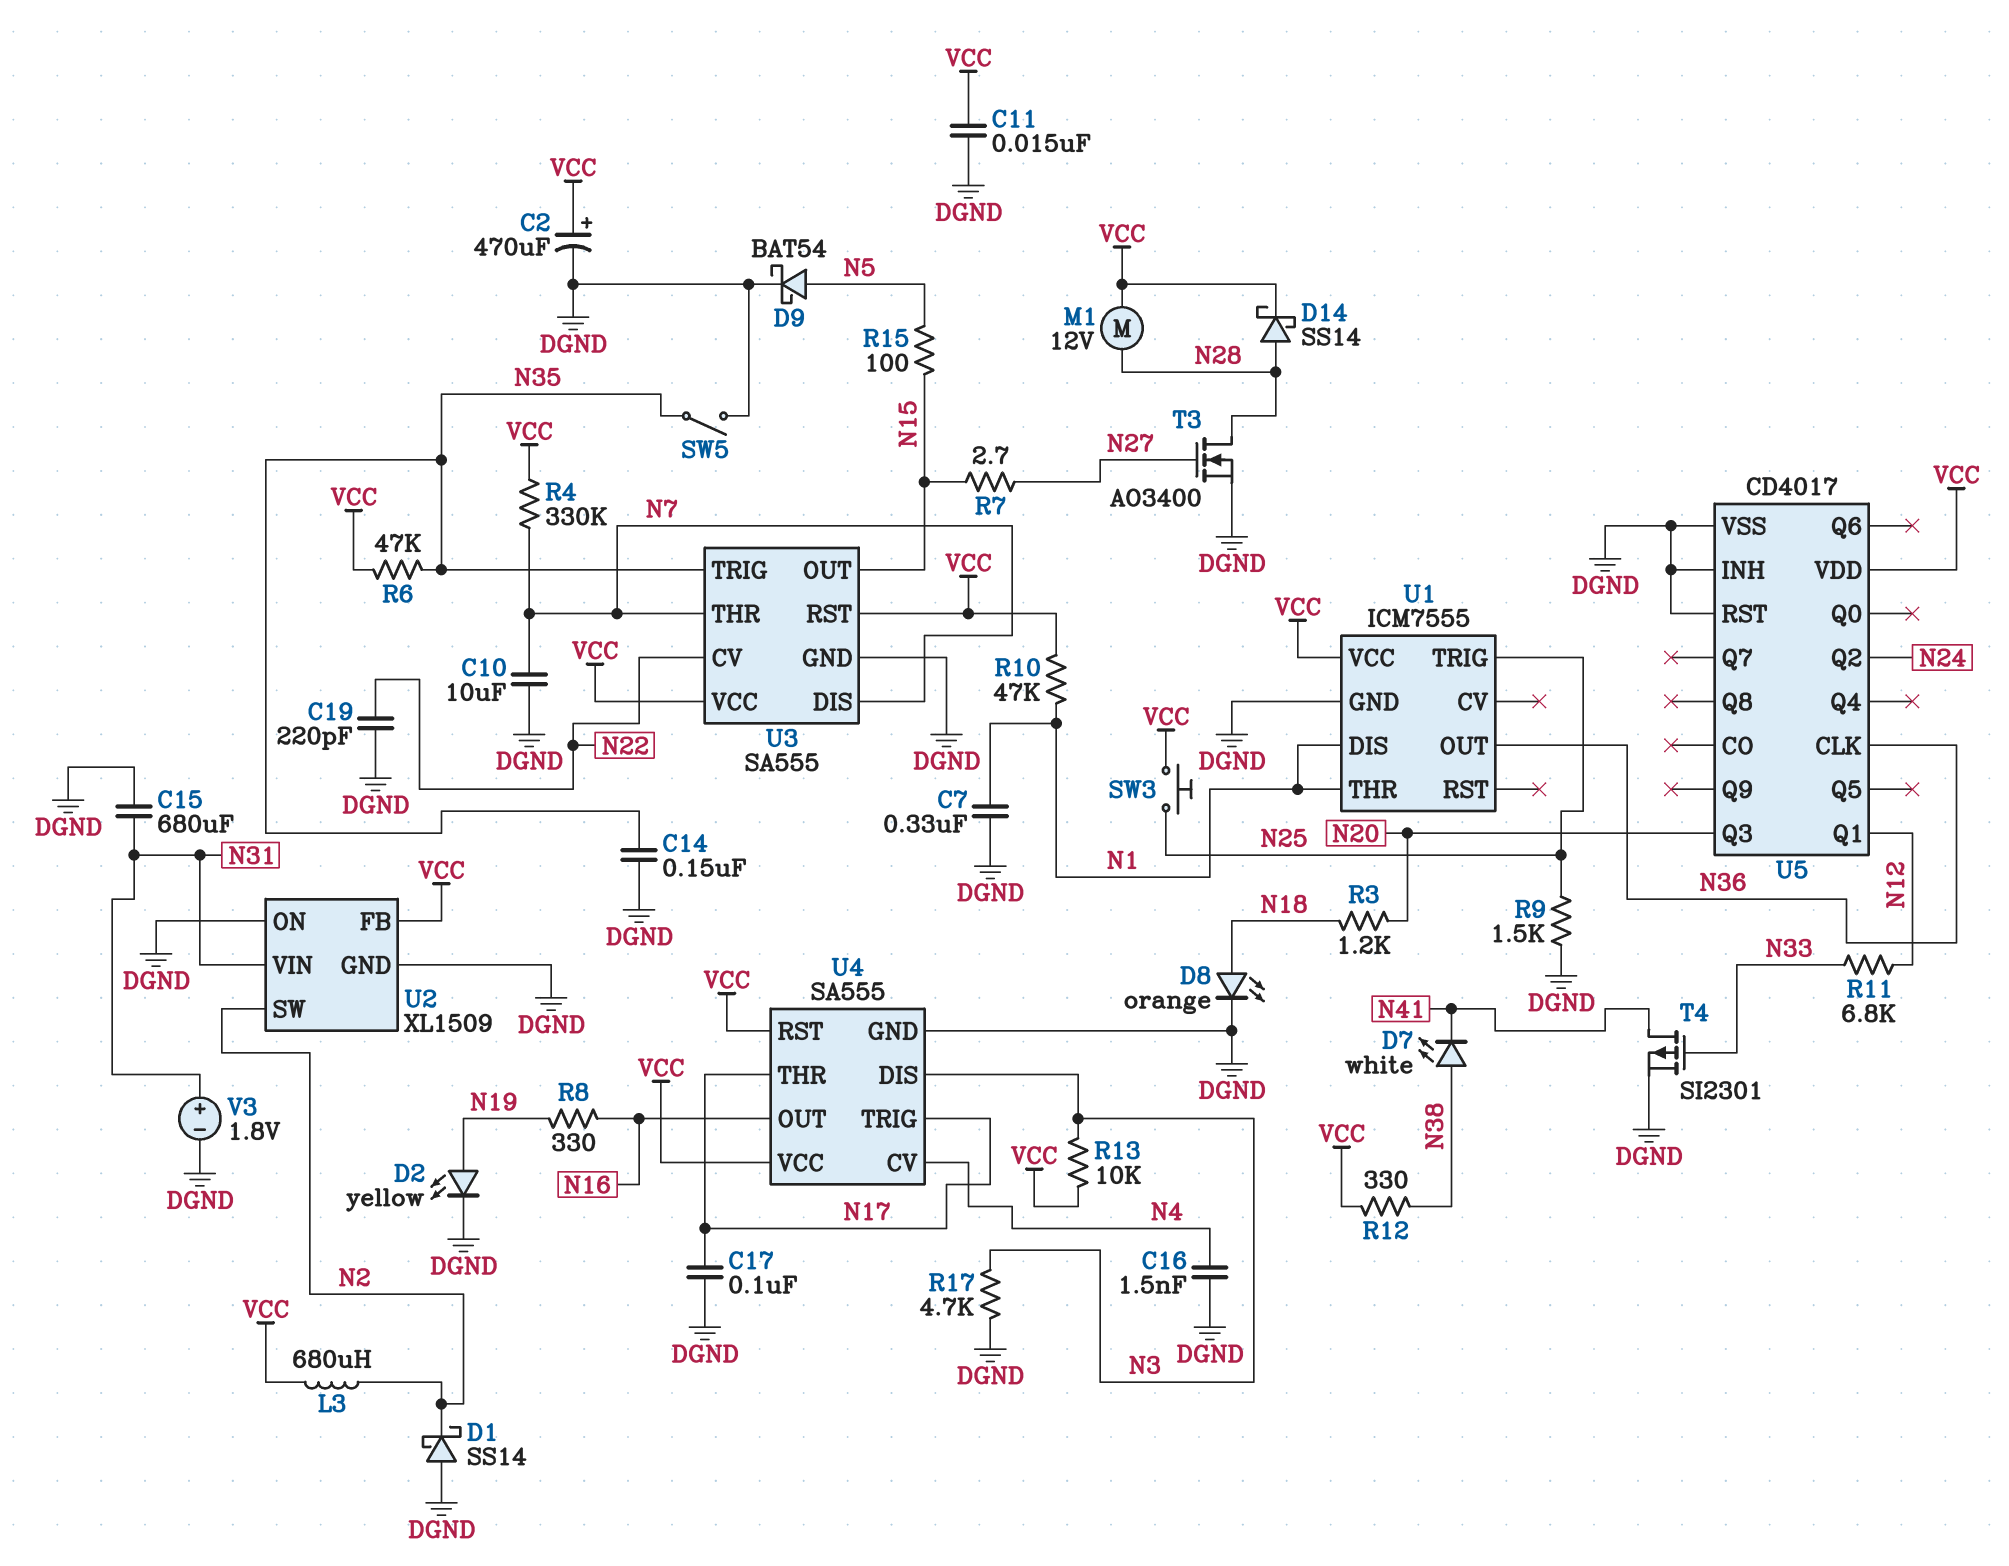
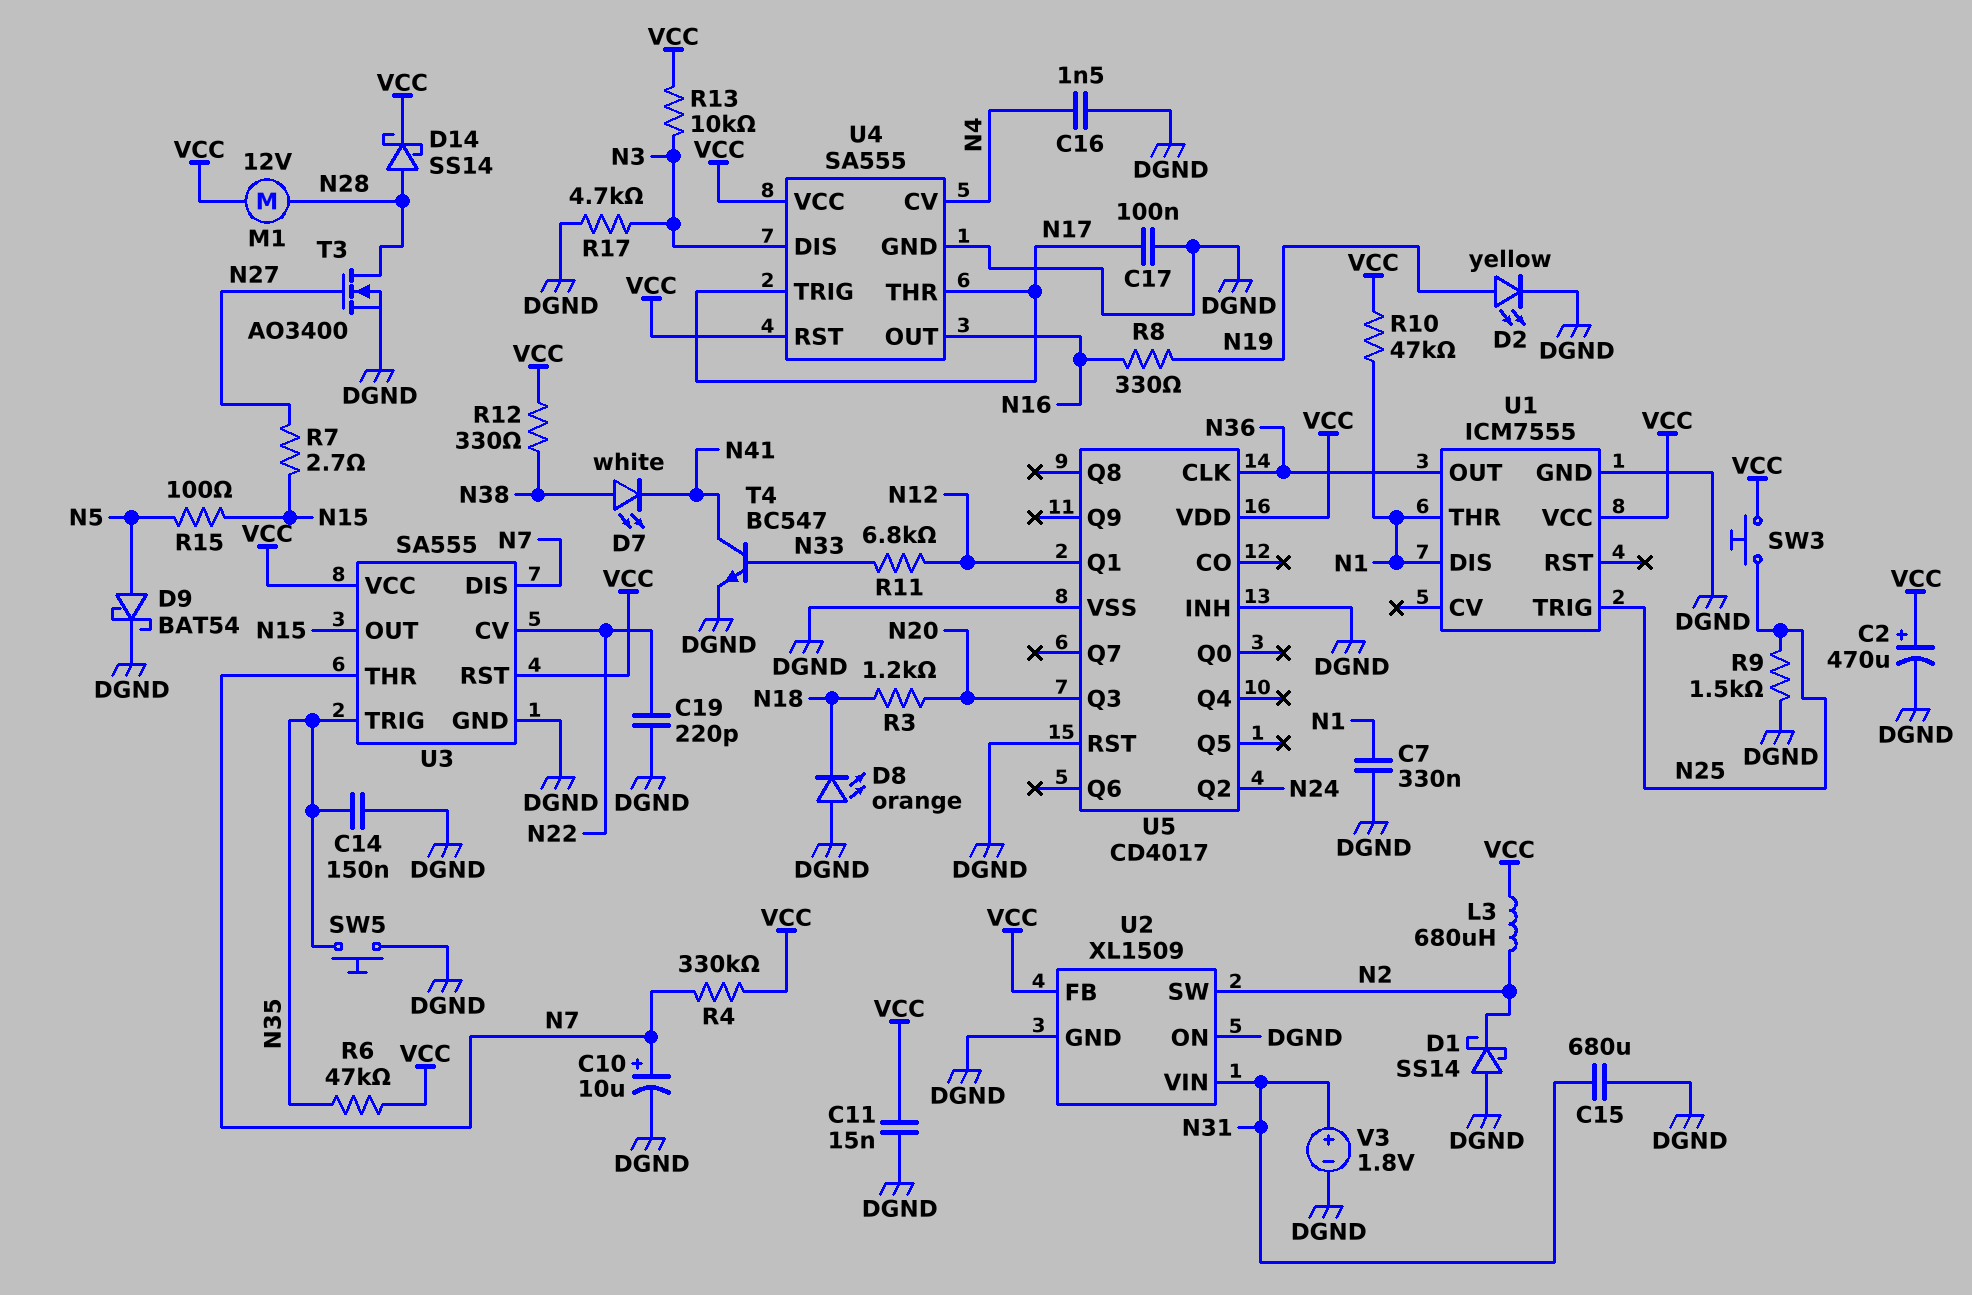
C10: 10uF (DGND, N7) -> 10uF (plus N7, minus DGND)
D8: LED orange (A N18, K DGND) -> LED orange (A DGND, K N18)
SW5: switch (DGND, N35) -> button (DGND, N35)
T4: PMOS SI2301 (G N33, D N41, S DGND) -> NPN BC547 (B N33, C N41, E DGND)

